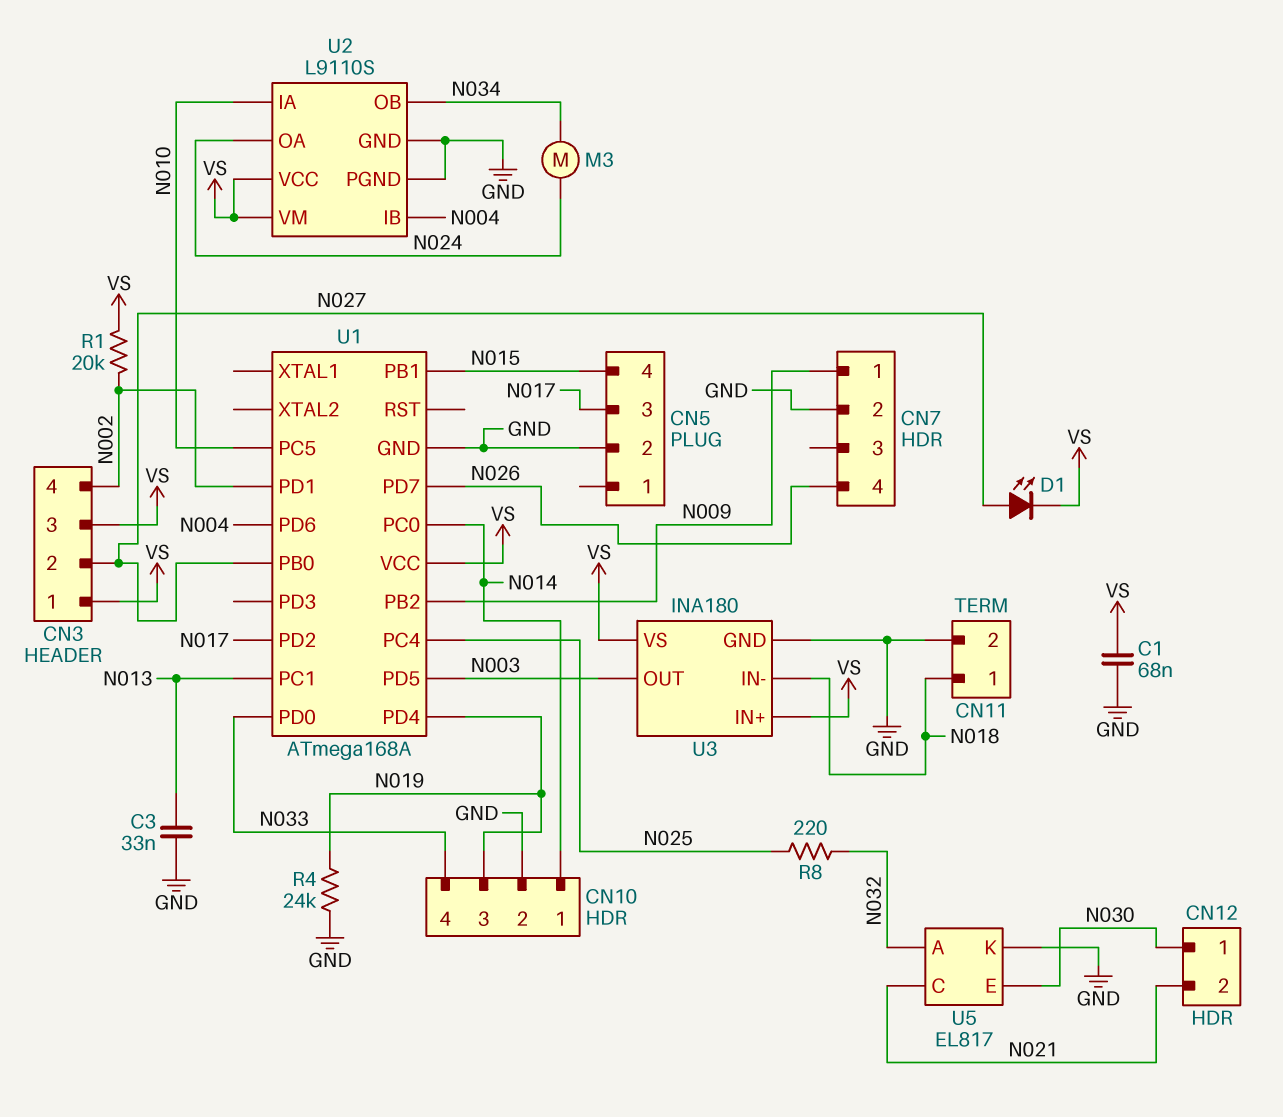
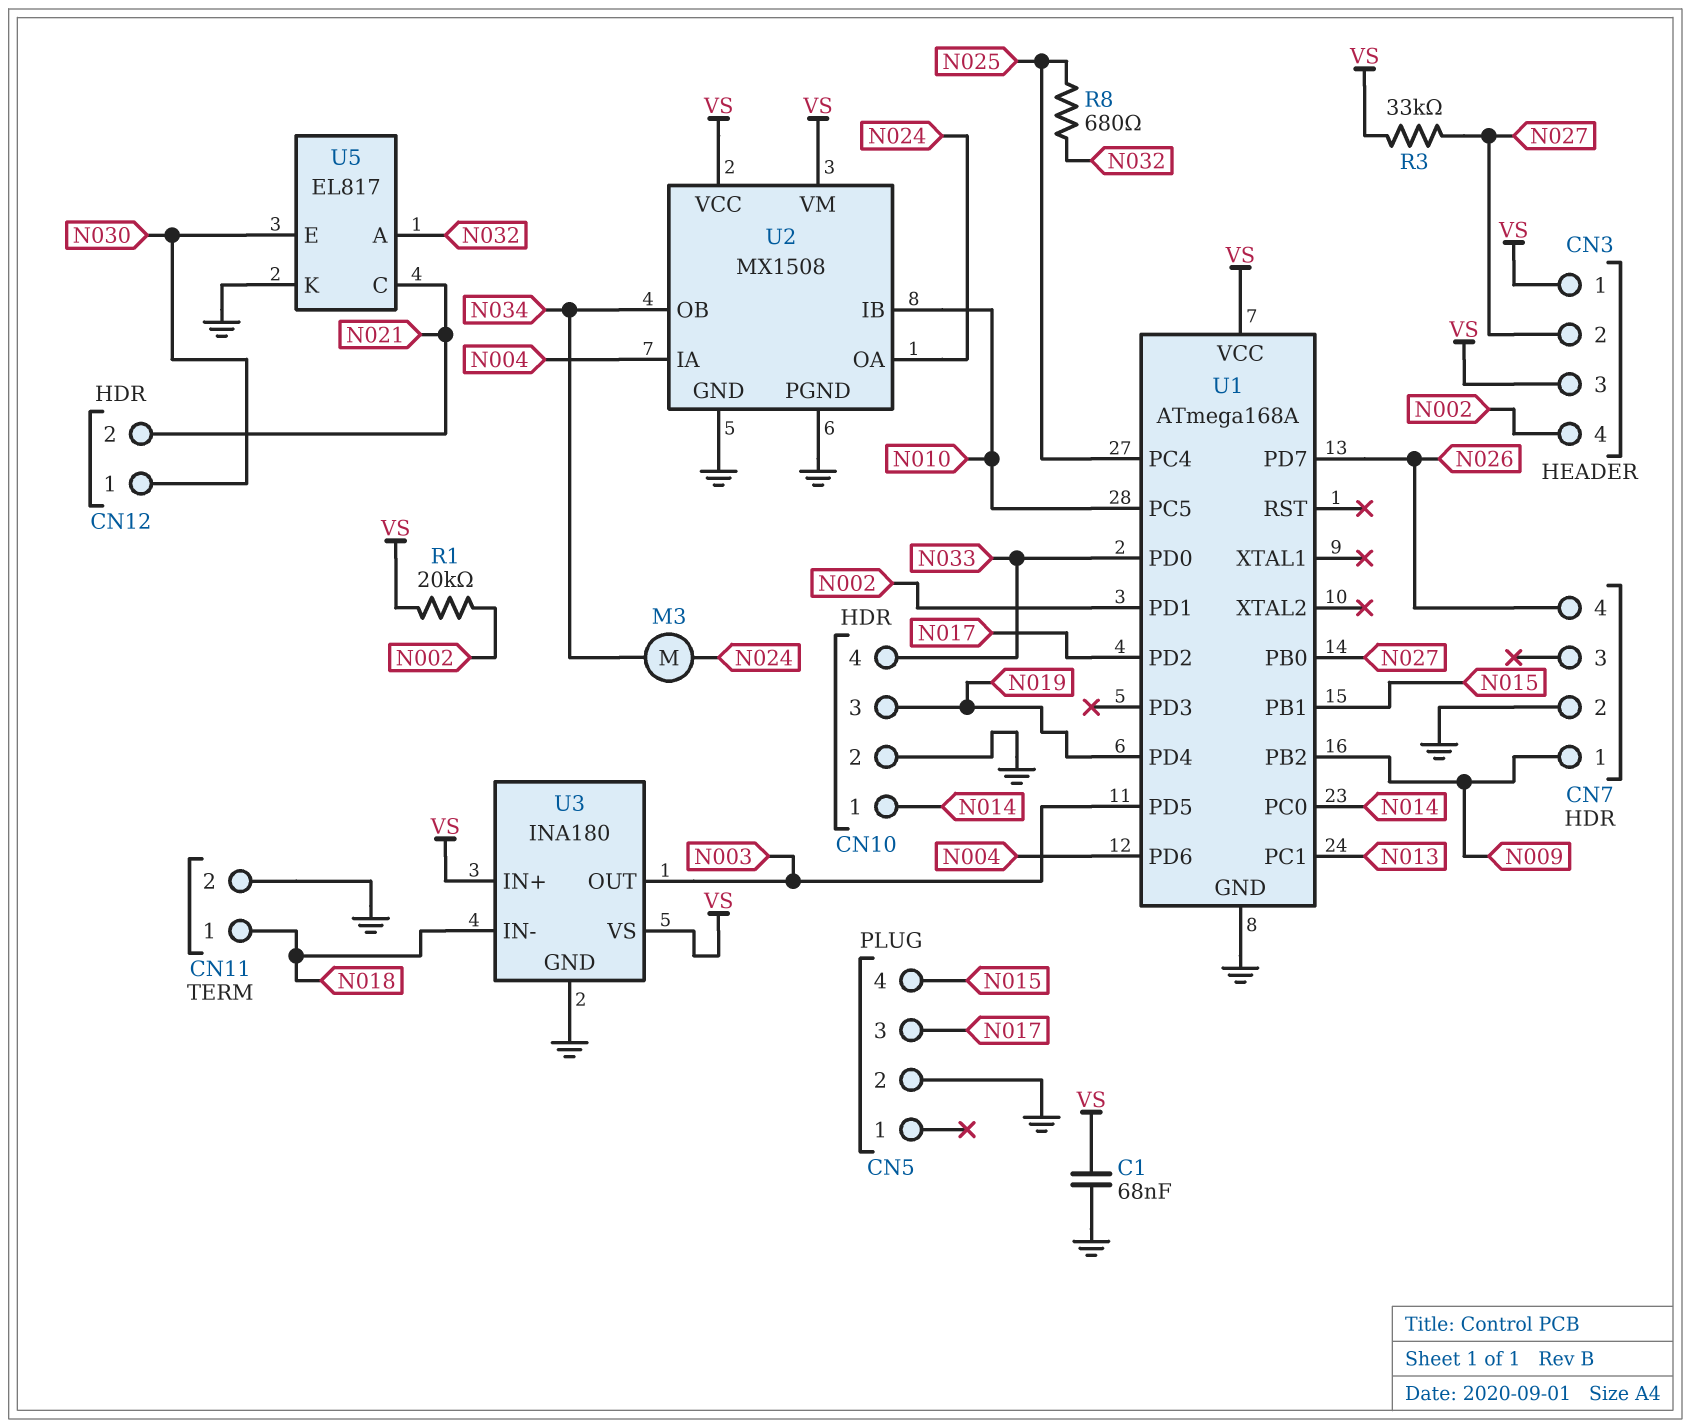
C3: 33nF (GND, N013) -> none
D1: LED (A N027, K VS) -> none
R3: none -> 33k (N027, VS)
R4: 24k (GND, N019) -> none
R8: 220 (N025, N032) -> 680 (N025, N032)
U2: L9110S -> MX1508
U2 pin IA: N010 -> N004
U2 pin IB: N004 -> N010

